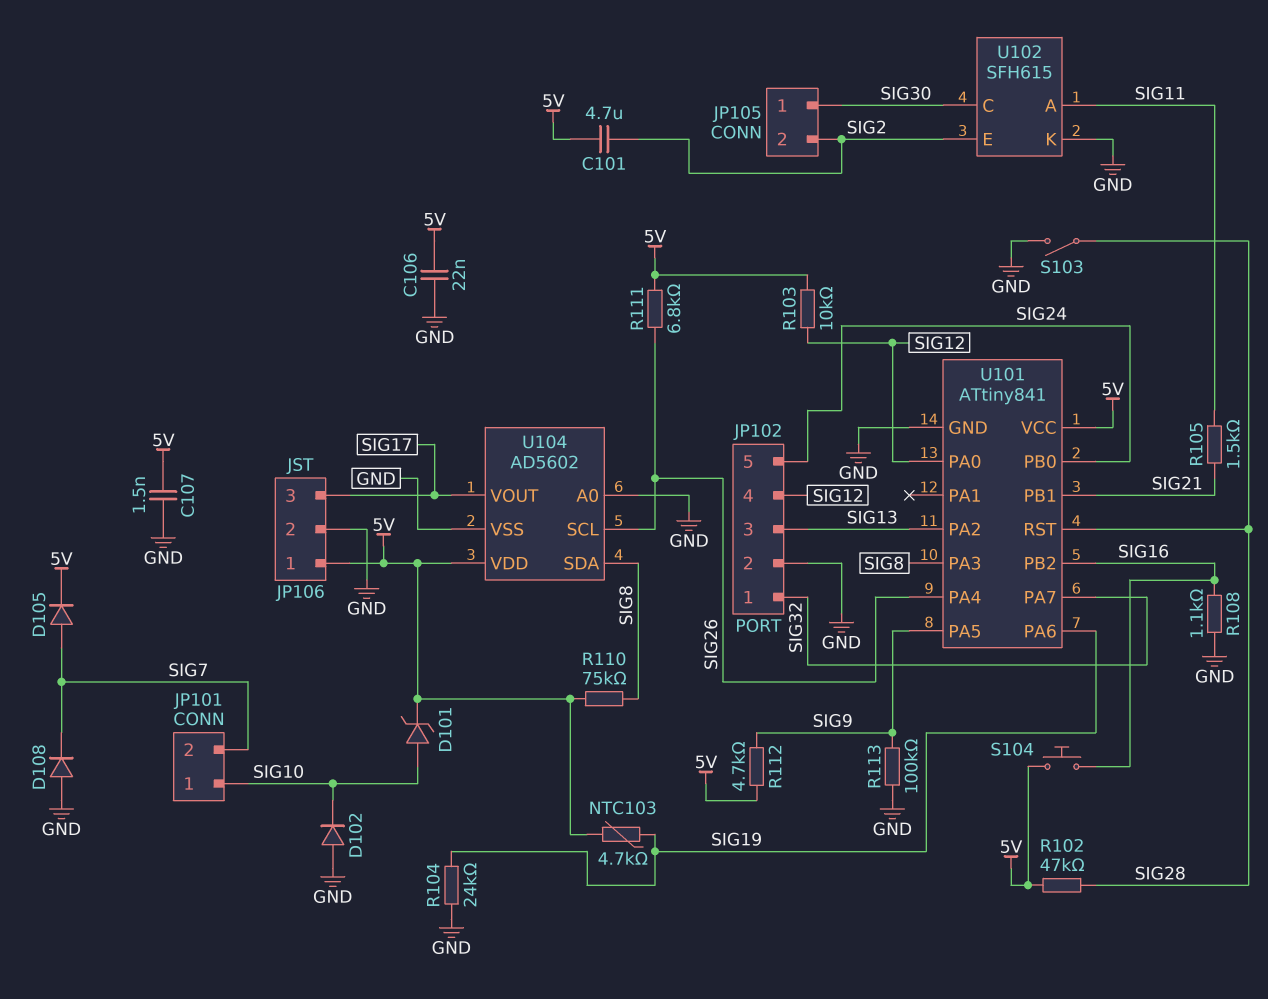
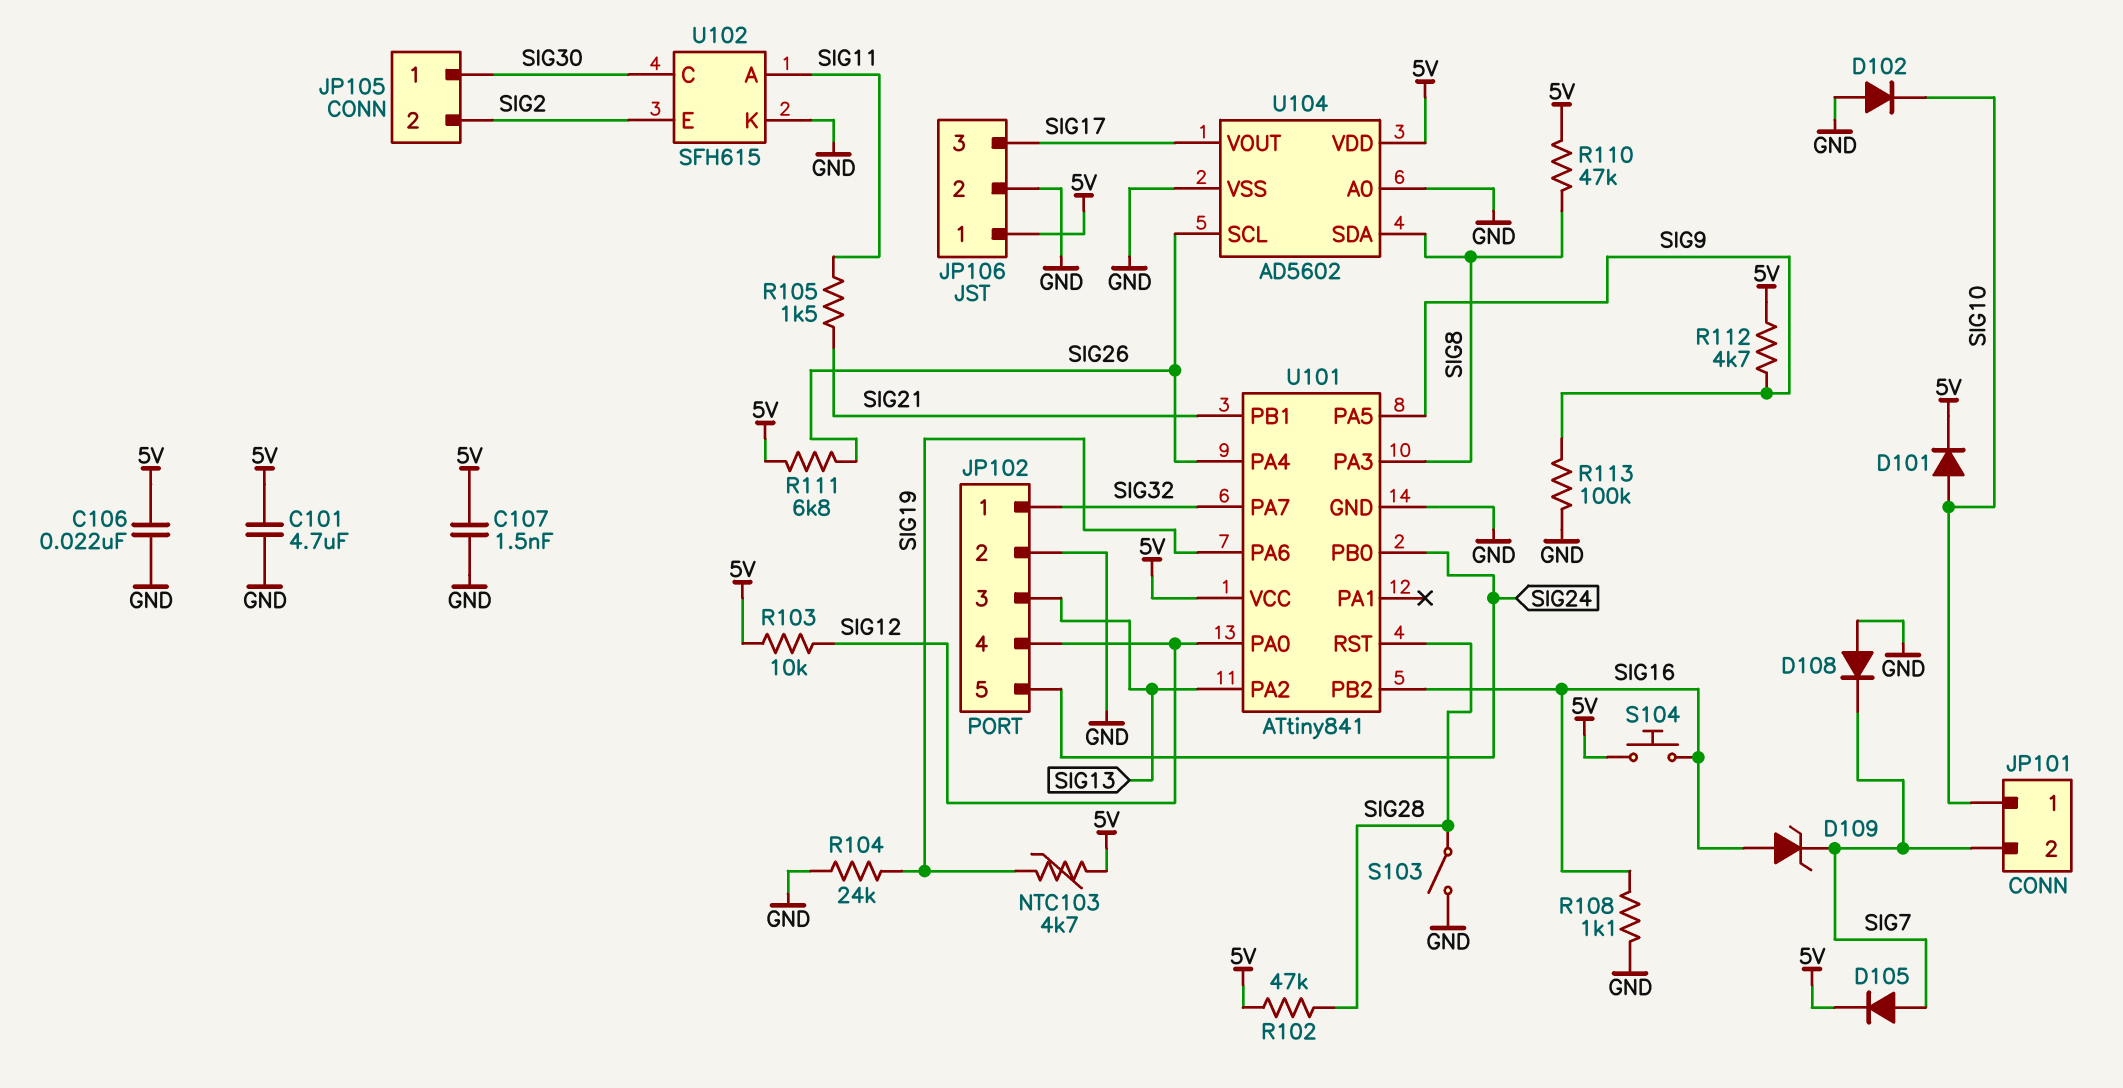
C101: 4.7uF (5V, SIG2) -> 4.7uF (5V, GND)
D101: zener (A SIG10, K 5V) -> diode (A SIG10, K 5V)
D109: none -> zener (A SIG16, K SIG7)
R110: 75k (5V, SIG8) -> 47k (5V, SIG8)

